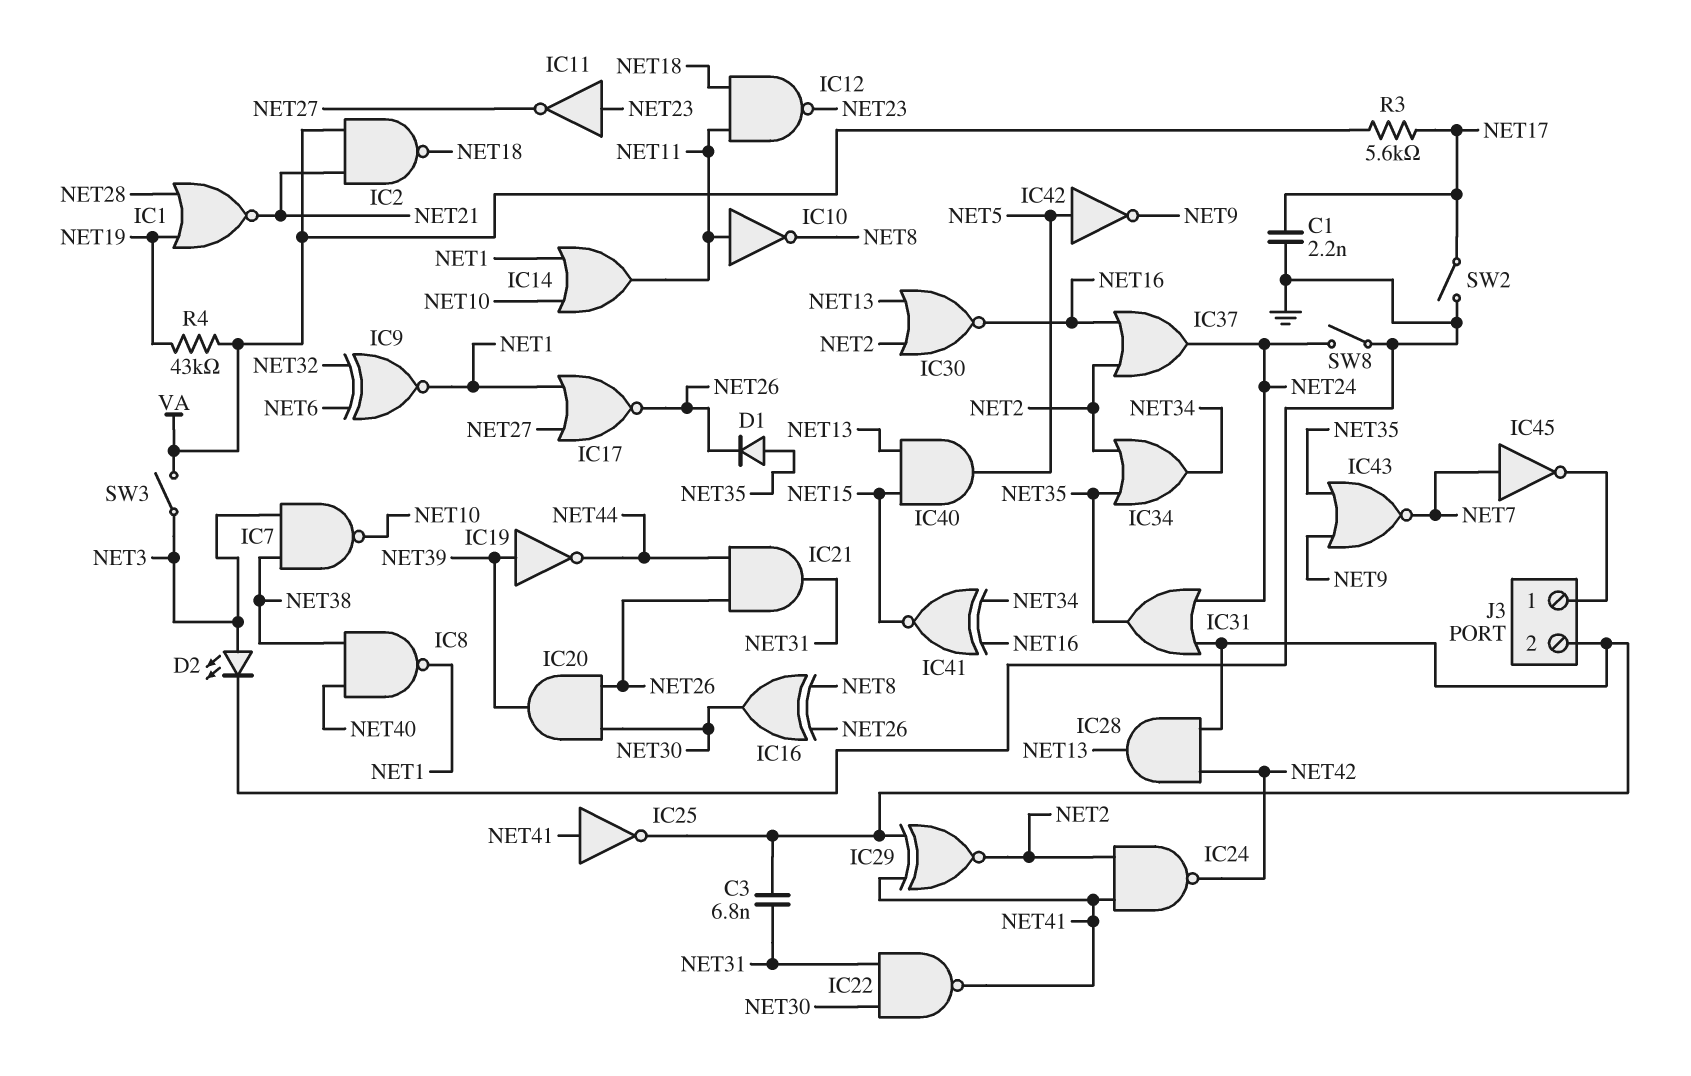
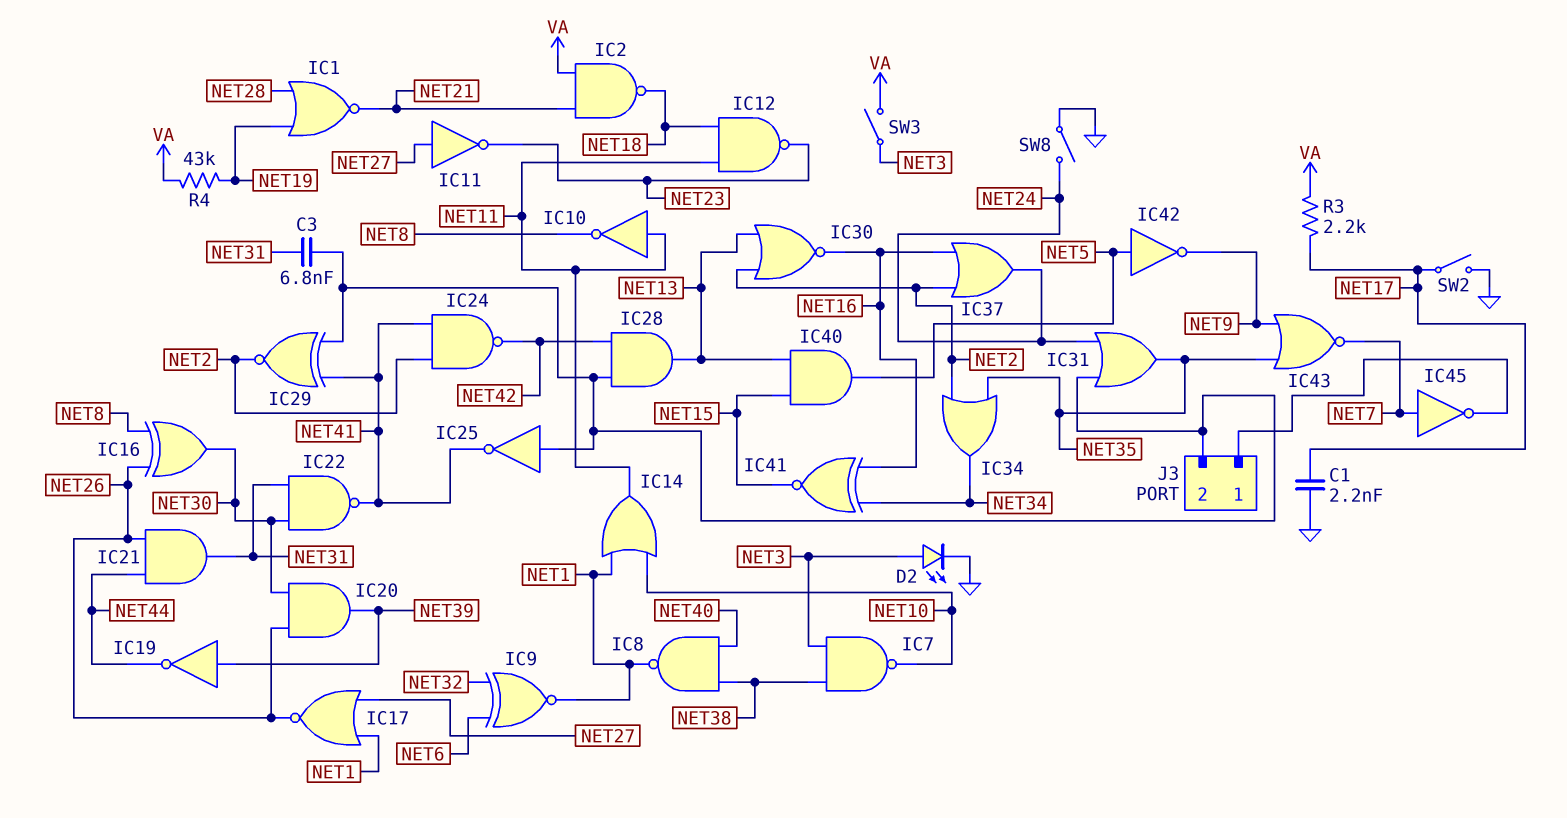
D1: diode (A NET35, K NET26) -> none
IC11: NOT (in NET23, out NET27) -> NOT (in NET27, out NET23)
IC25: NOT (in NET41, out J3/2) -> NOT (in J3/2, out NET41)
R3: 5.6k (NET17, VA) -> 2.2k (NET17, VA)

